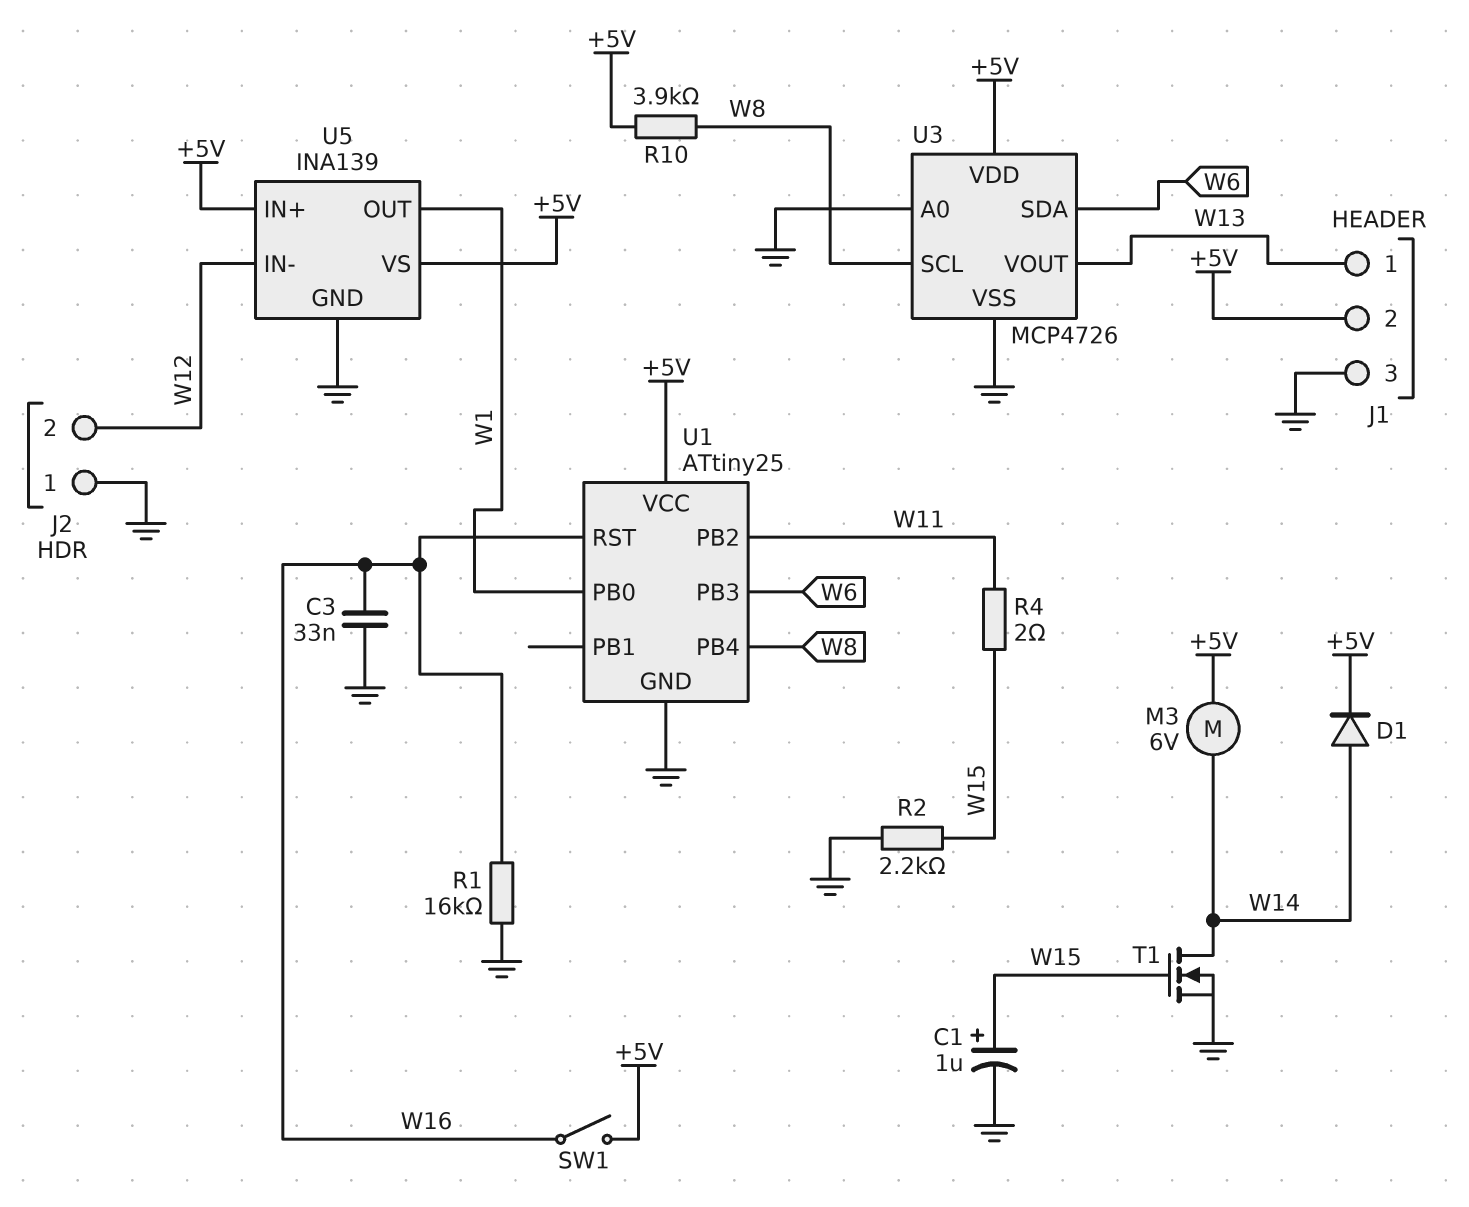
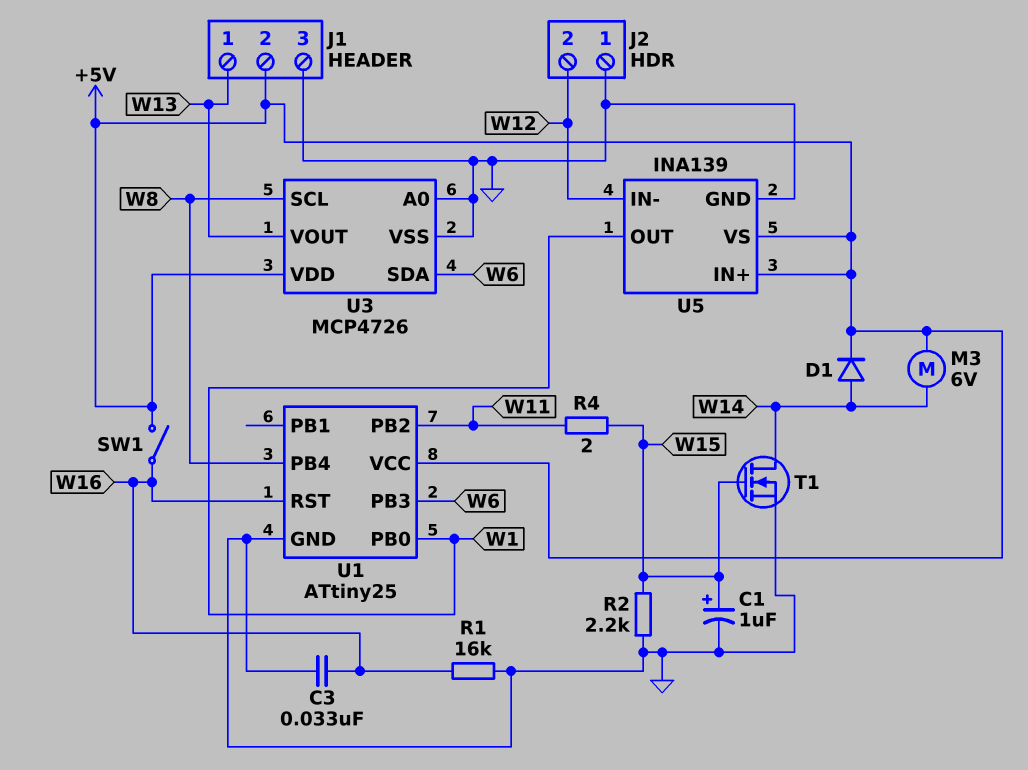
R10: 3.9k (+5V, W8) -> none

